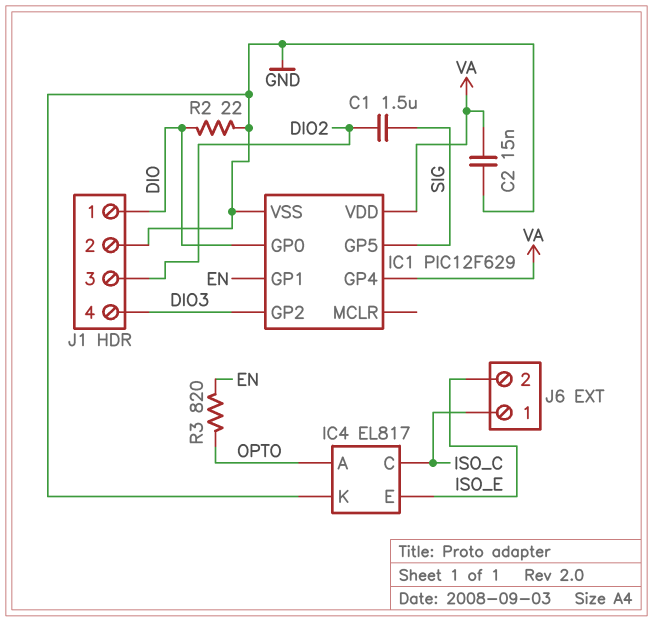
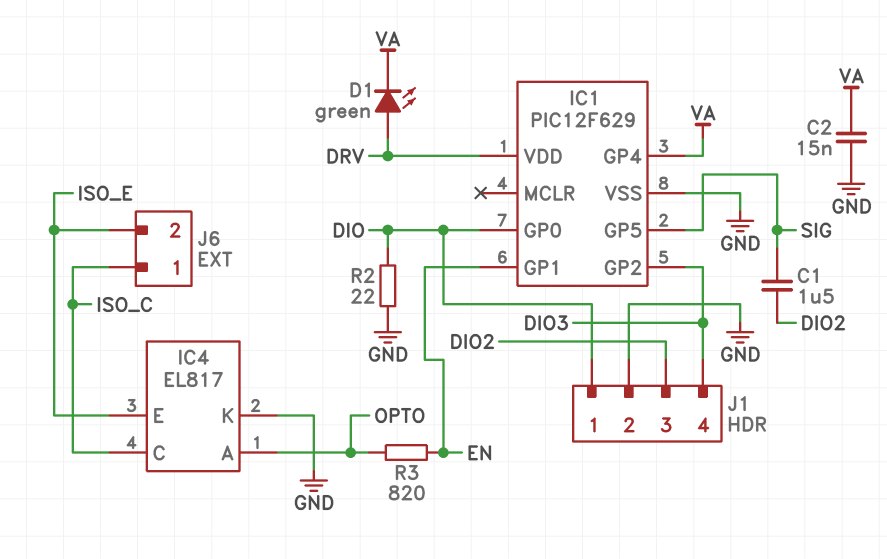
D1: none -> LED green (A DRV, K VA)
IC1 pin VDD: VA -> DRV

